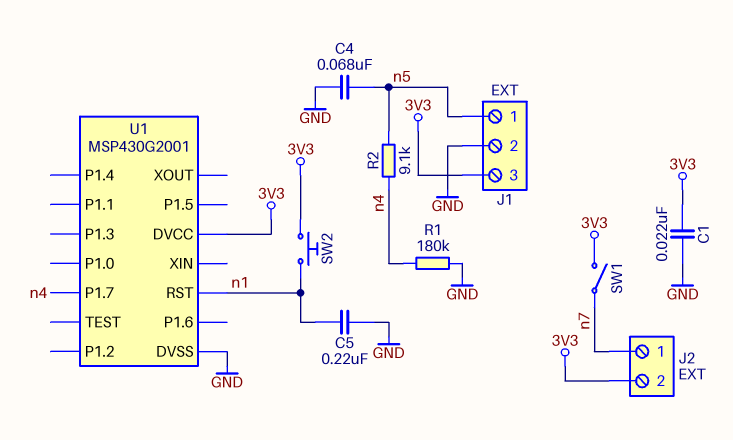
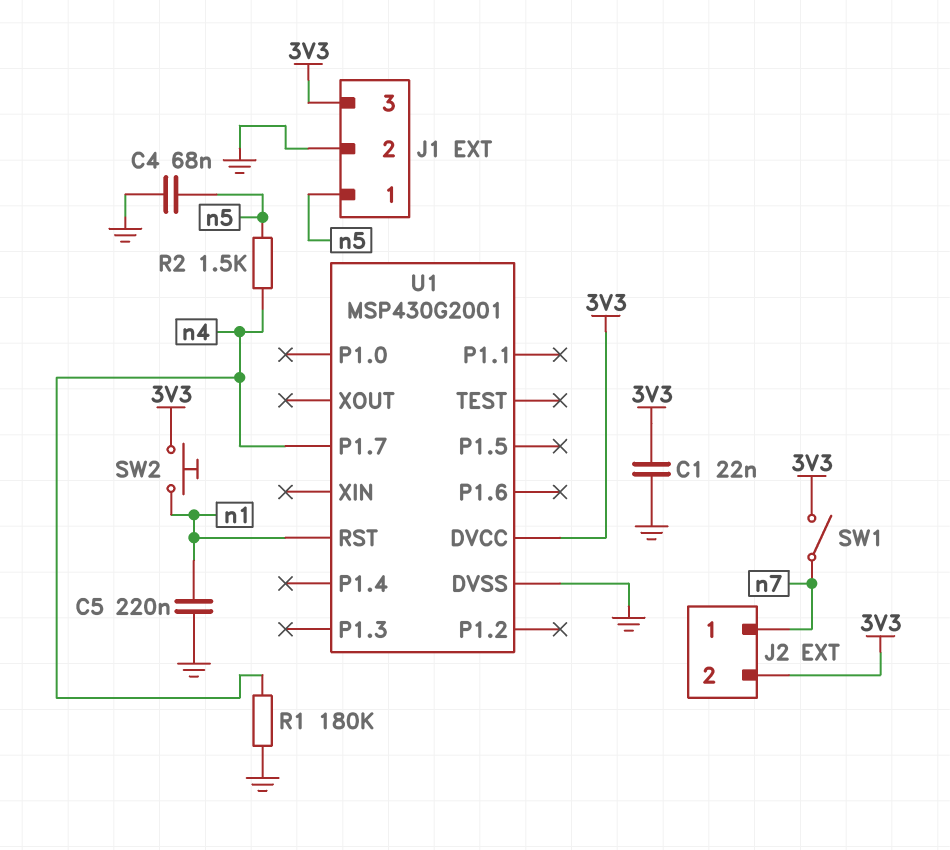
R2: 9.1k (n4, n5) -> 1.5k (n4, n5)

